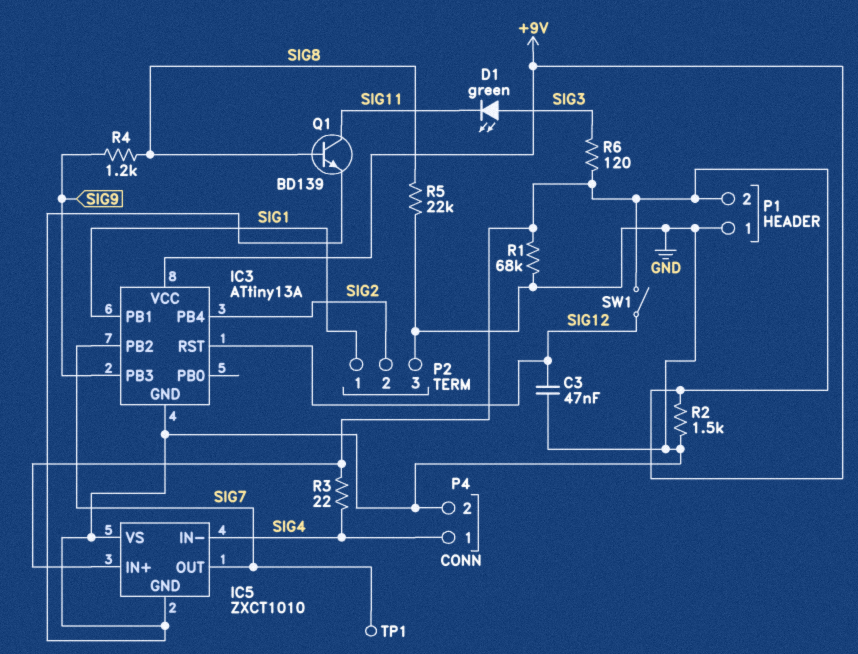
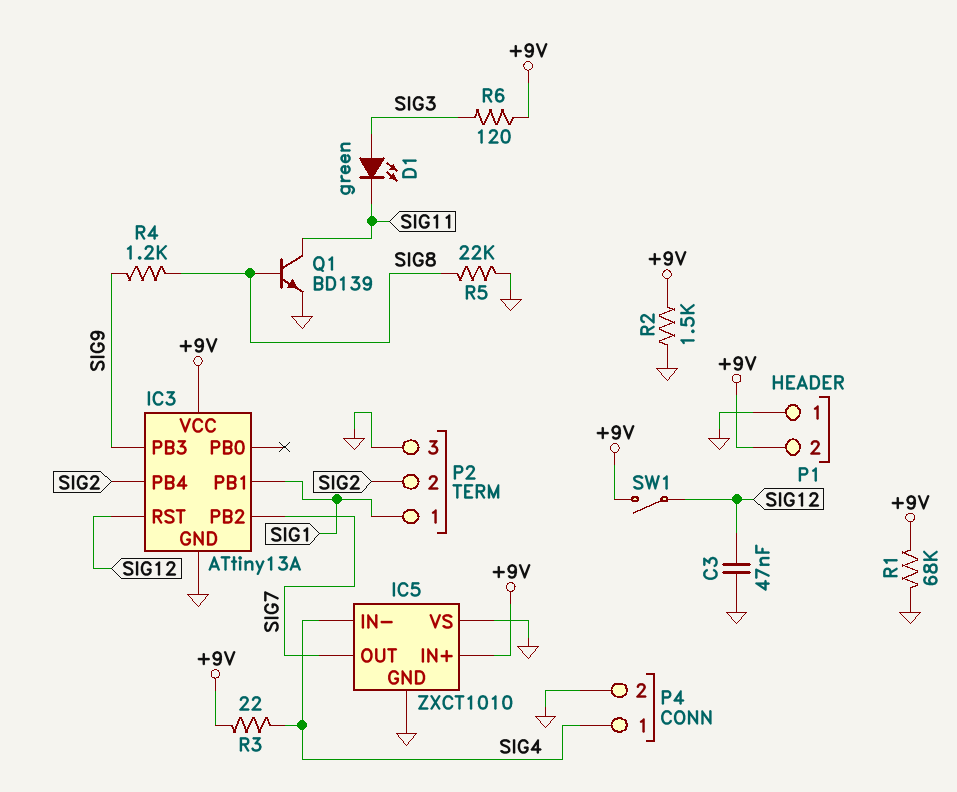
TP1: test point (SIG7) -> none

